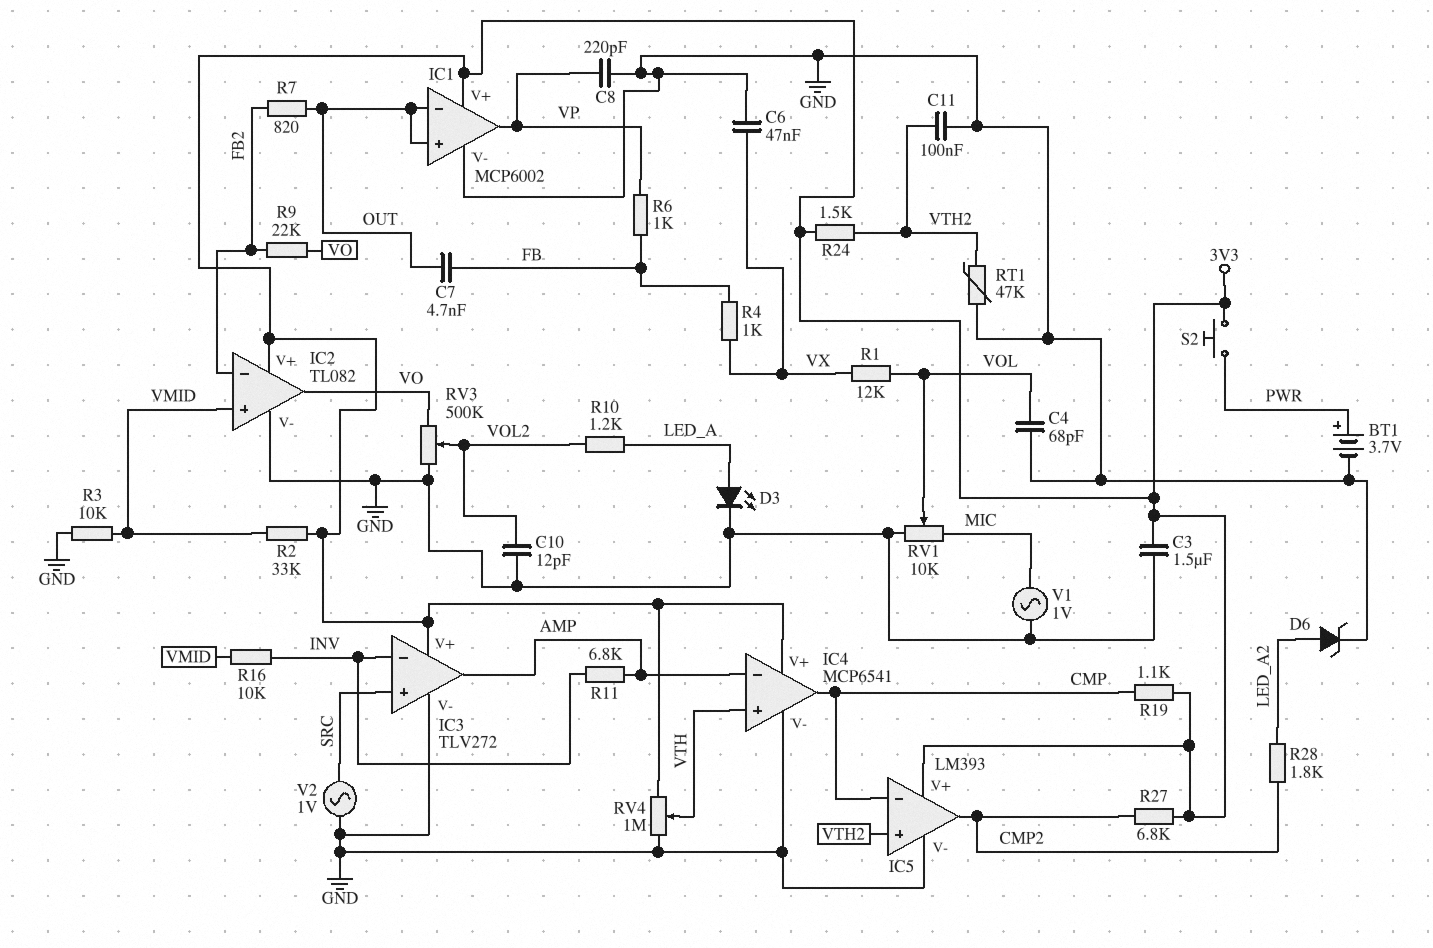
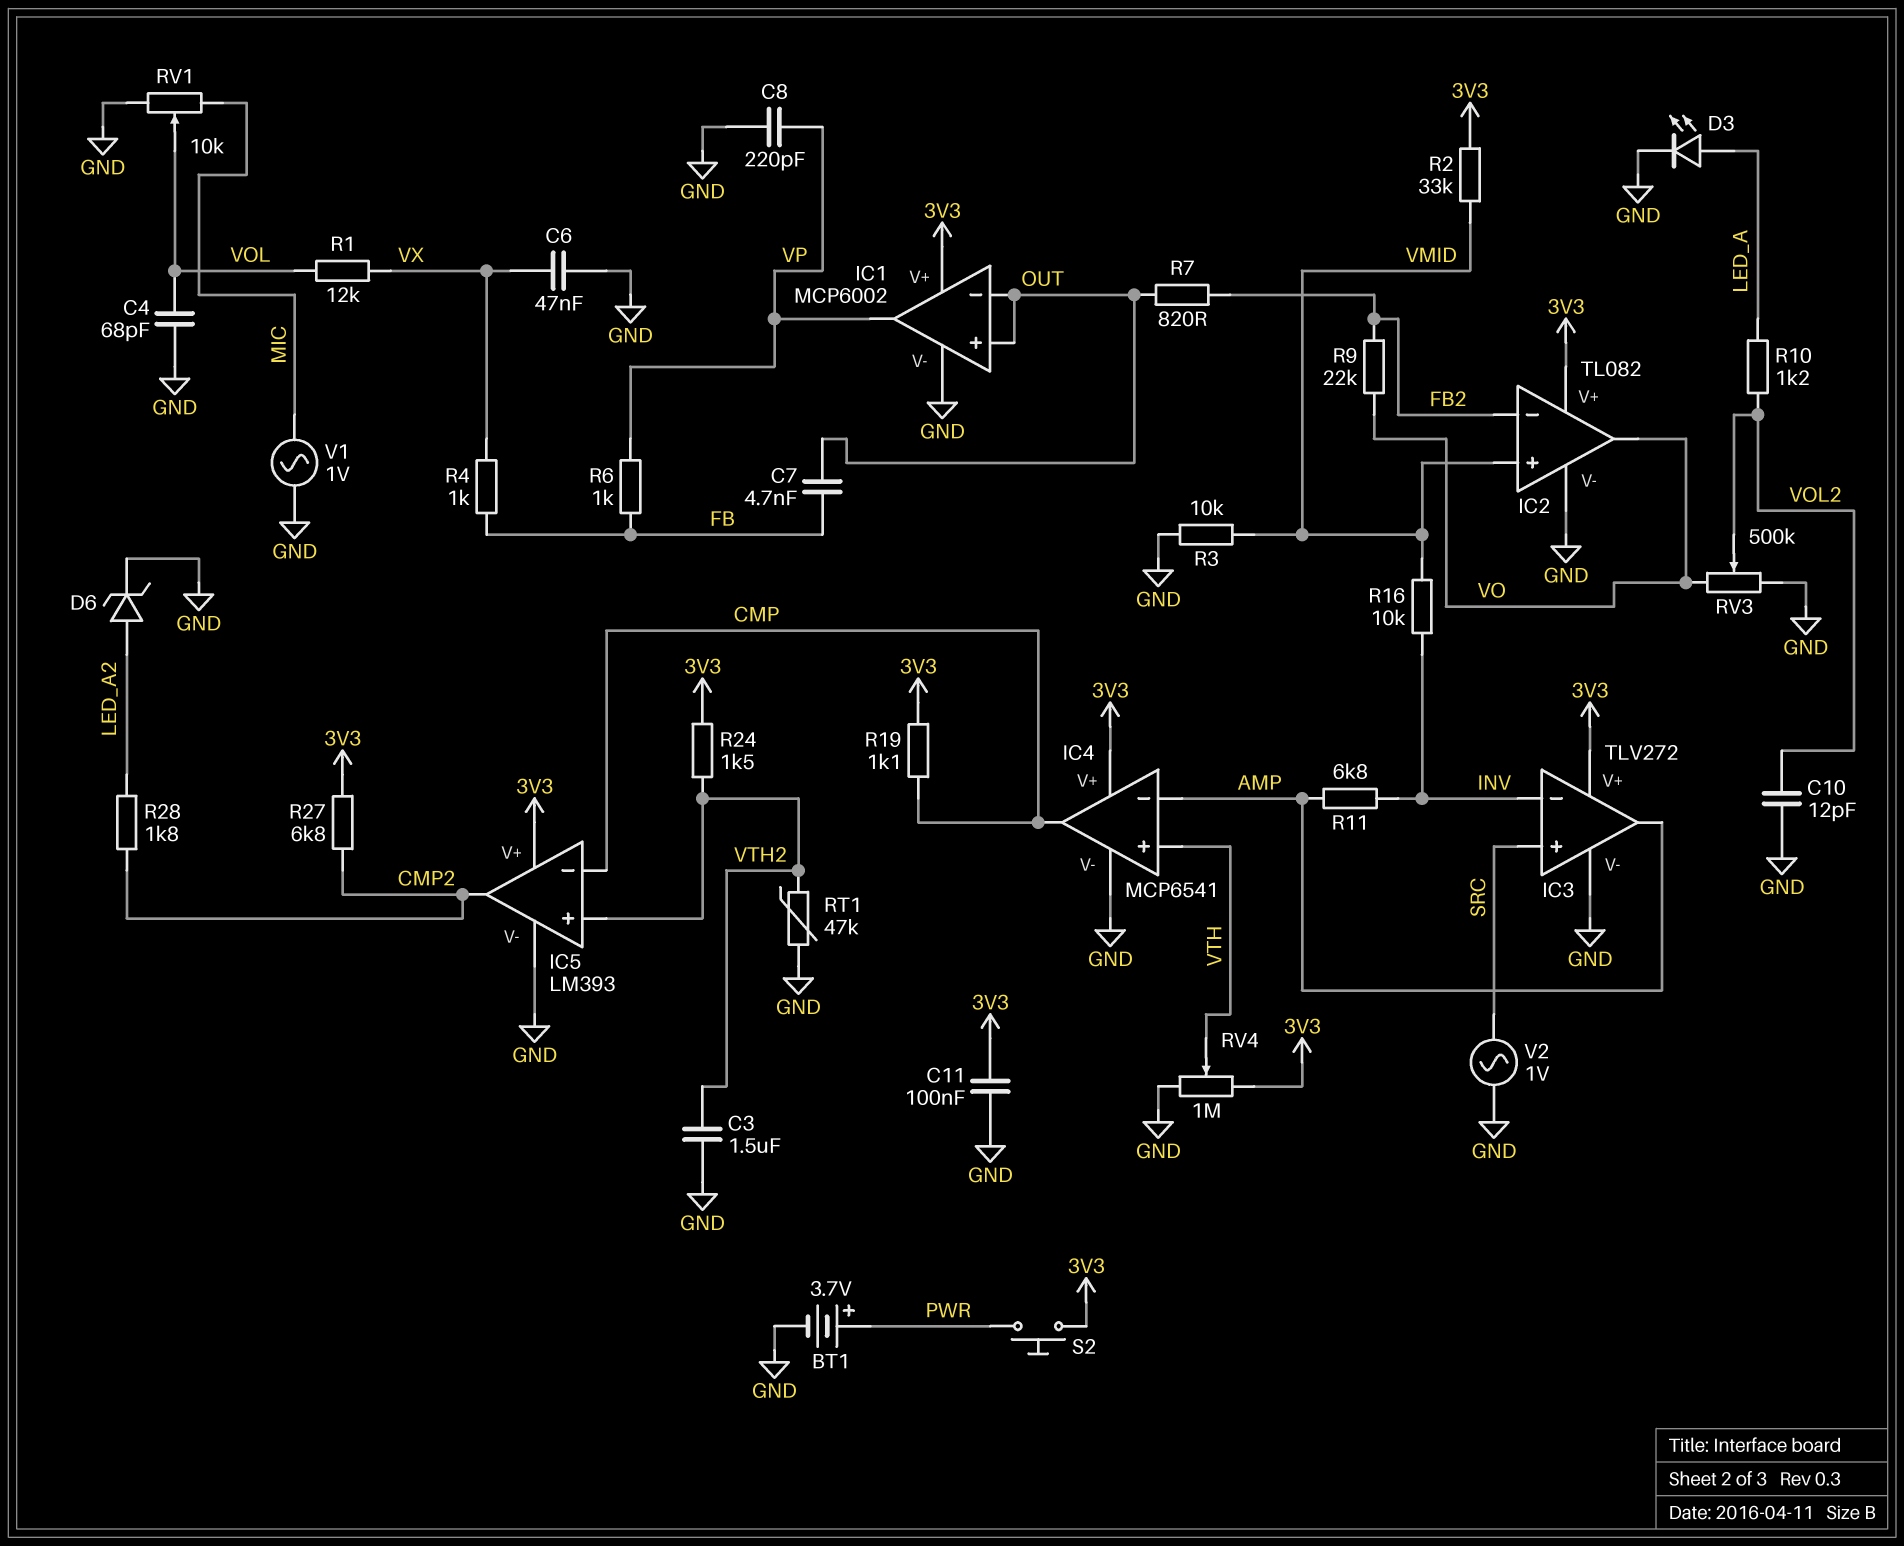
C3: 1.5uF (3V3, GND) -> 1.5uF (GND, VTH2)
C11: 100nF (GND, VTH2) -> 100nF (3V3, GND)

